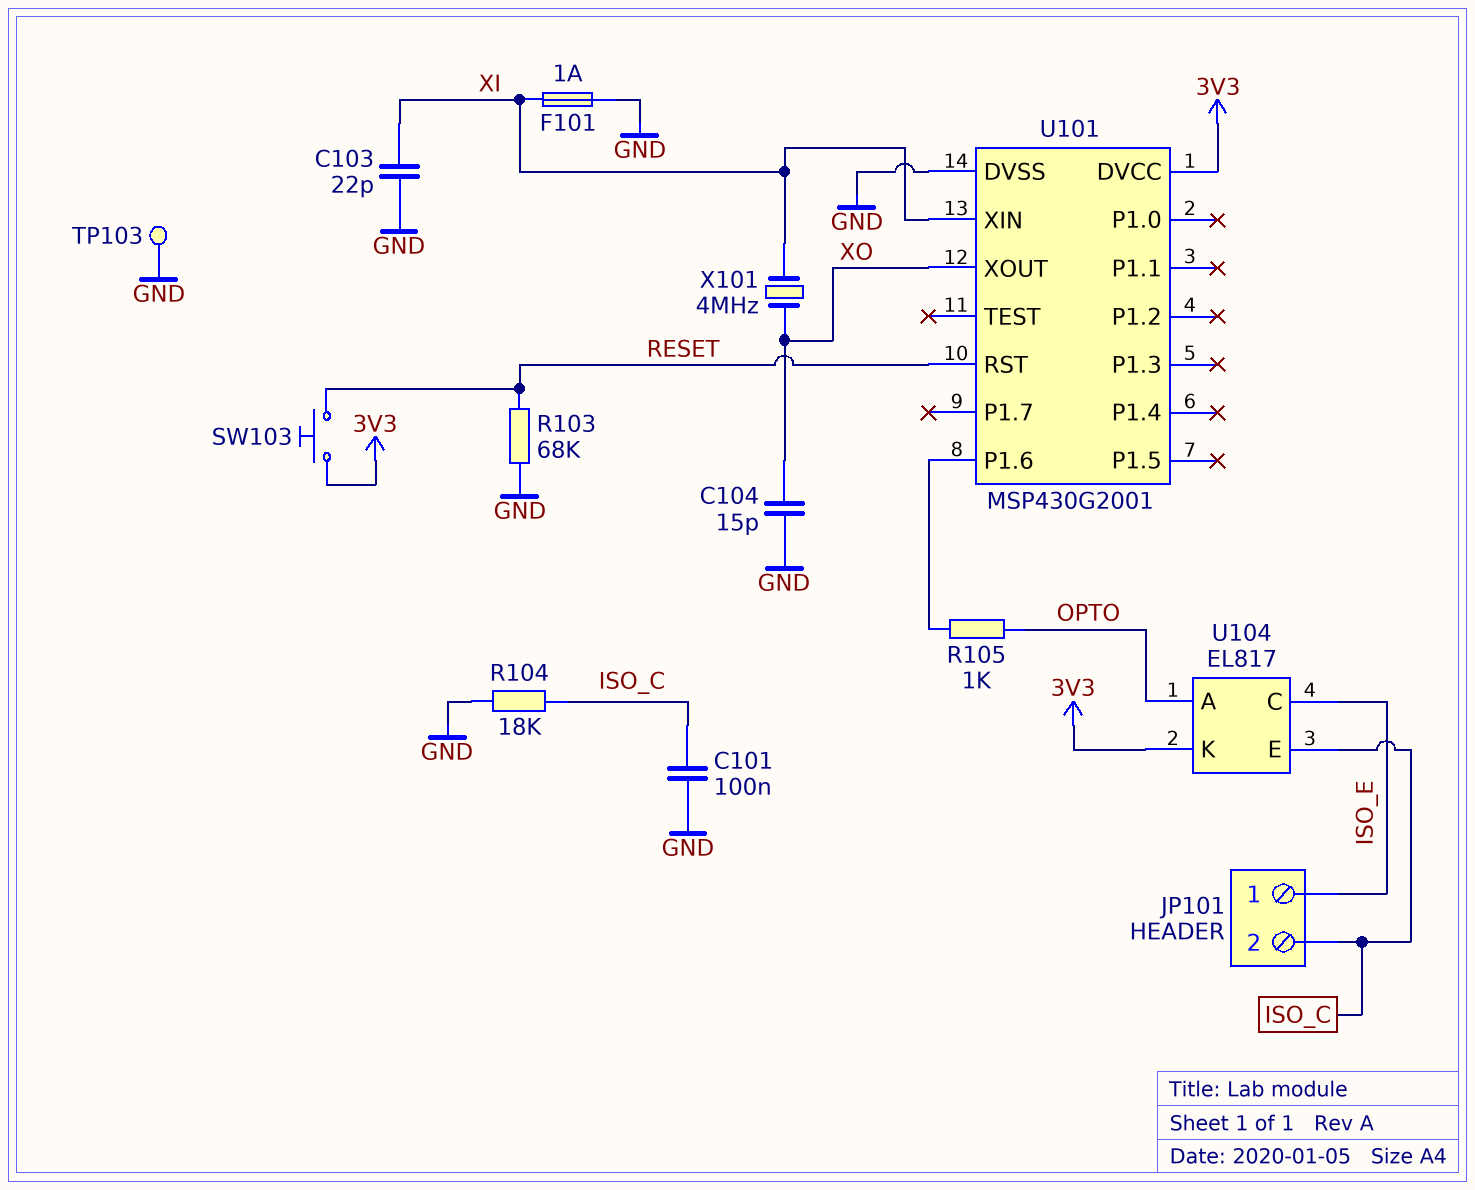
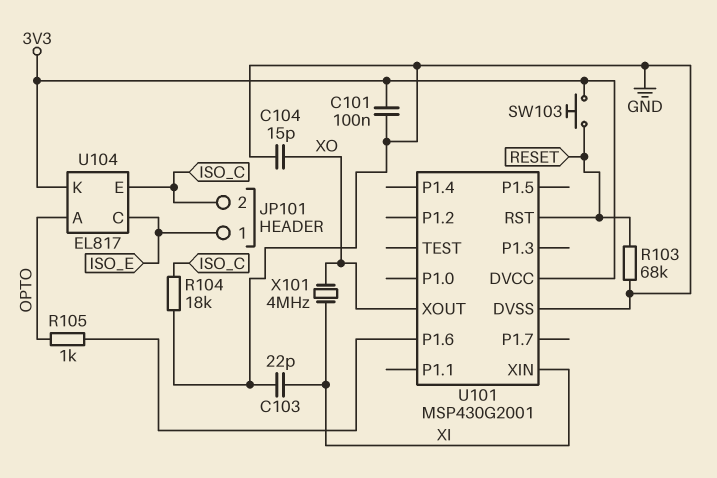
C101: 100nF (GND, ISO_C) -> 100nF (3V3, GND)
F101: 1A (GND, XI) -> none
TP103: test point (GND) -> none

